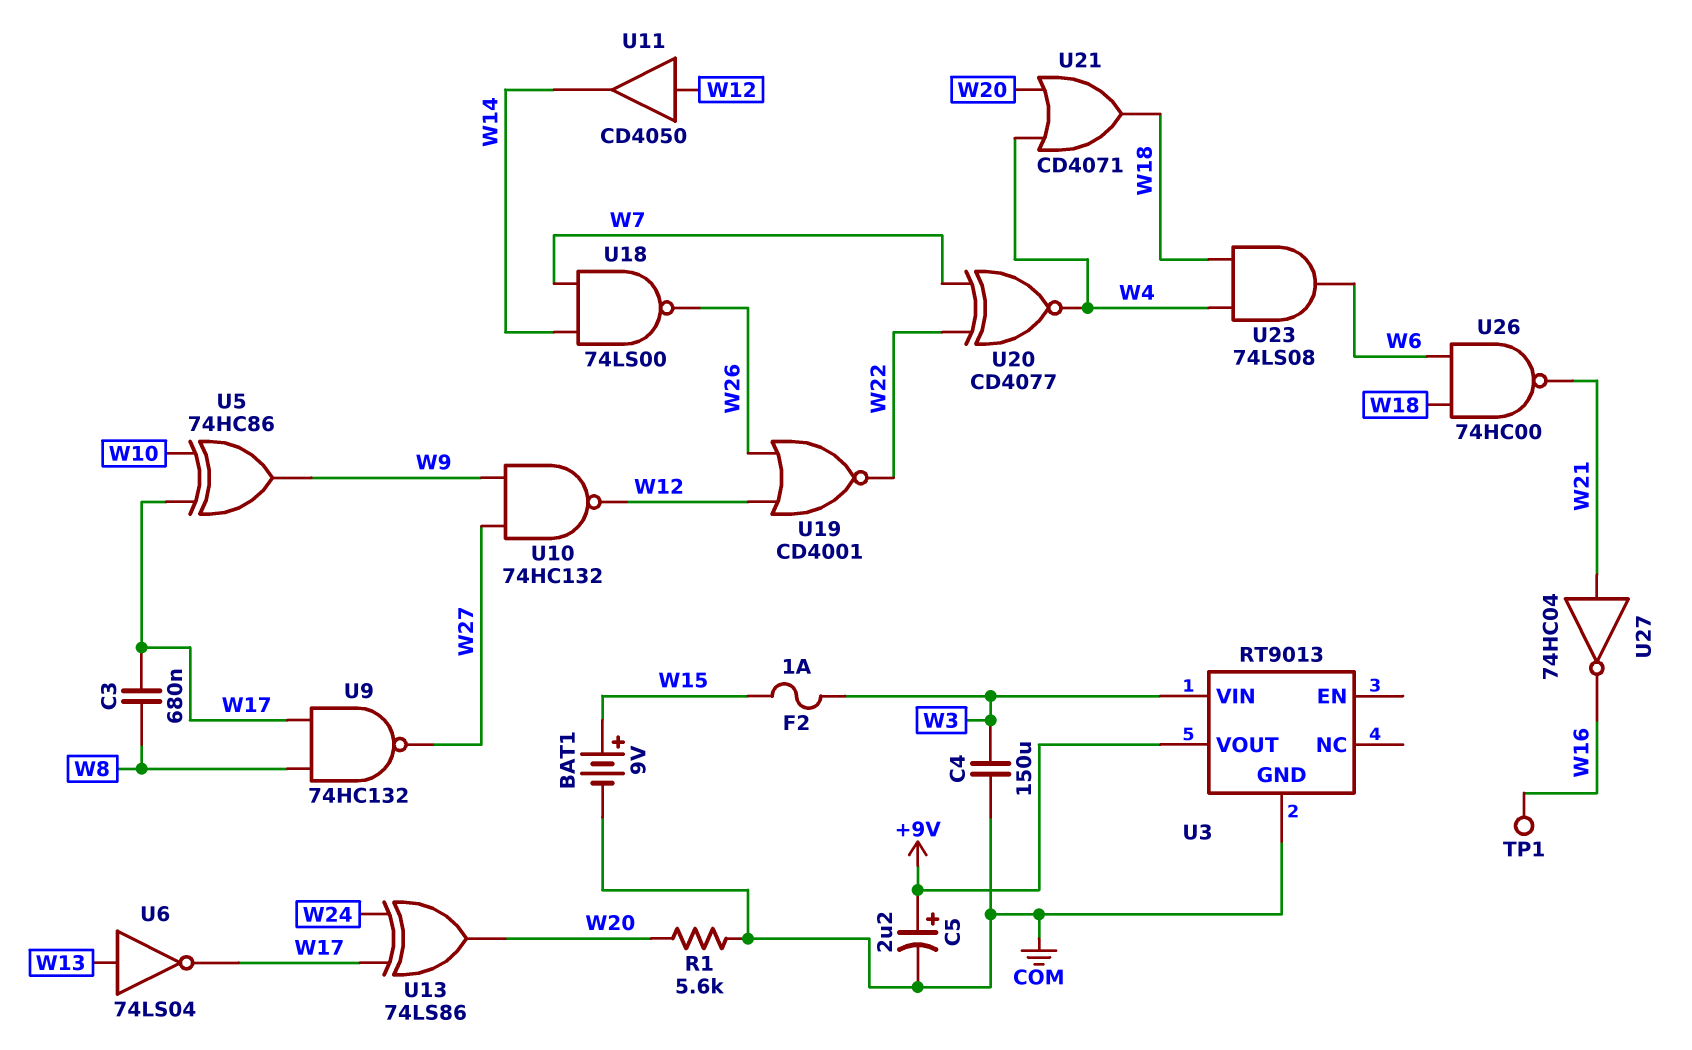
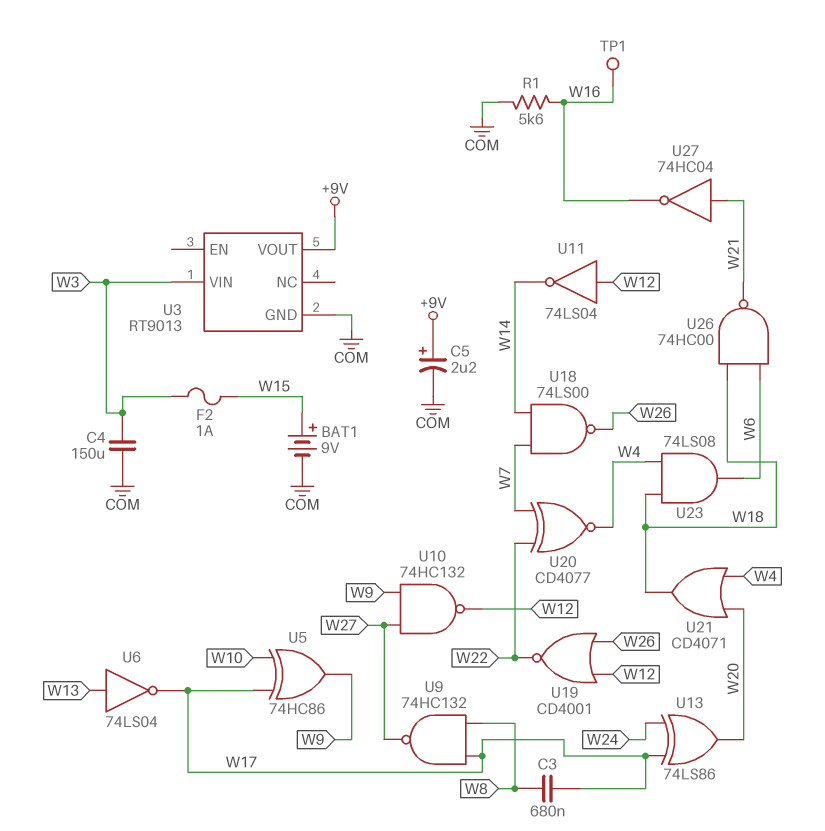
R1: 5.6k (COM, W20) -> 5.6k (COM, W16)
U11: buffer CD4050 (in W12, out W14) -> NOT 74LS04 (in W12, out W14)

